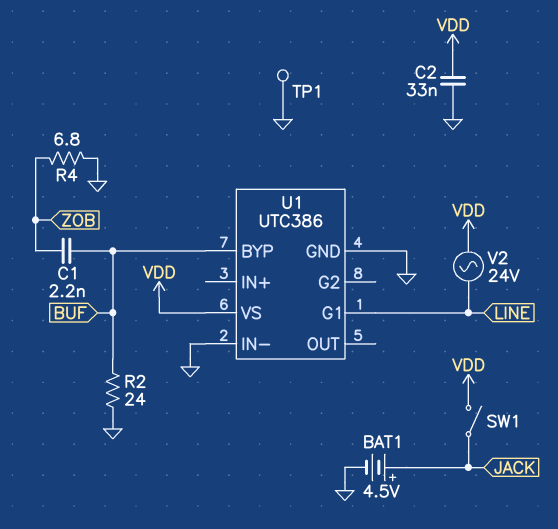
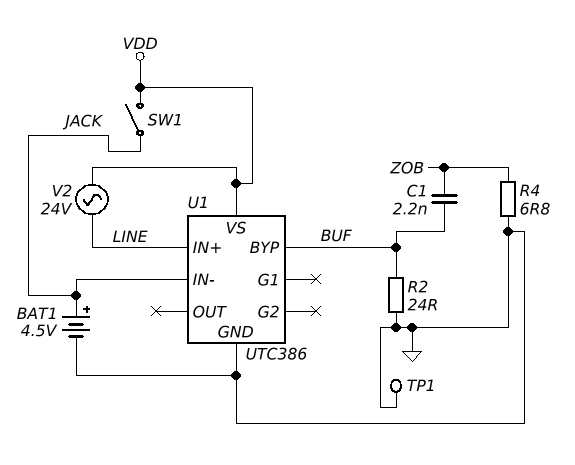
C2: 33nF (GND, VDD) -> none
U1 pin G1: LINE -> none
U1 pin IN+: none -> LINE
U1 pin IN-: GND -> JACK

